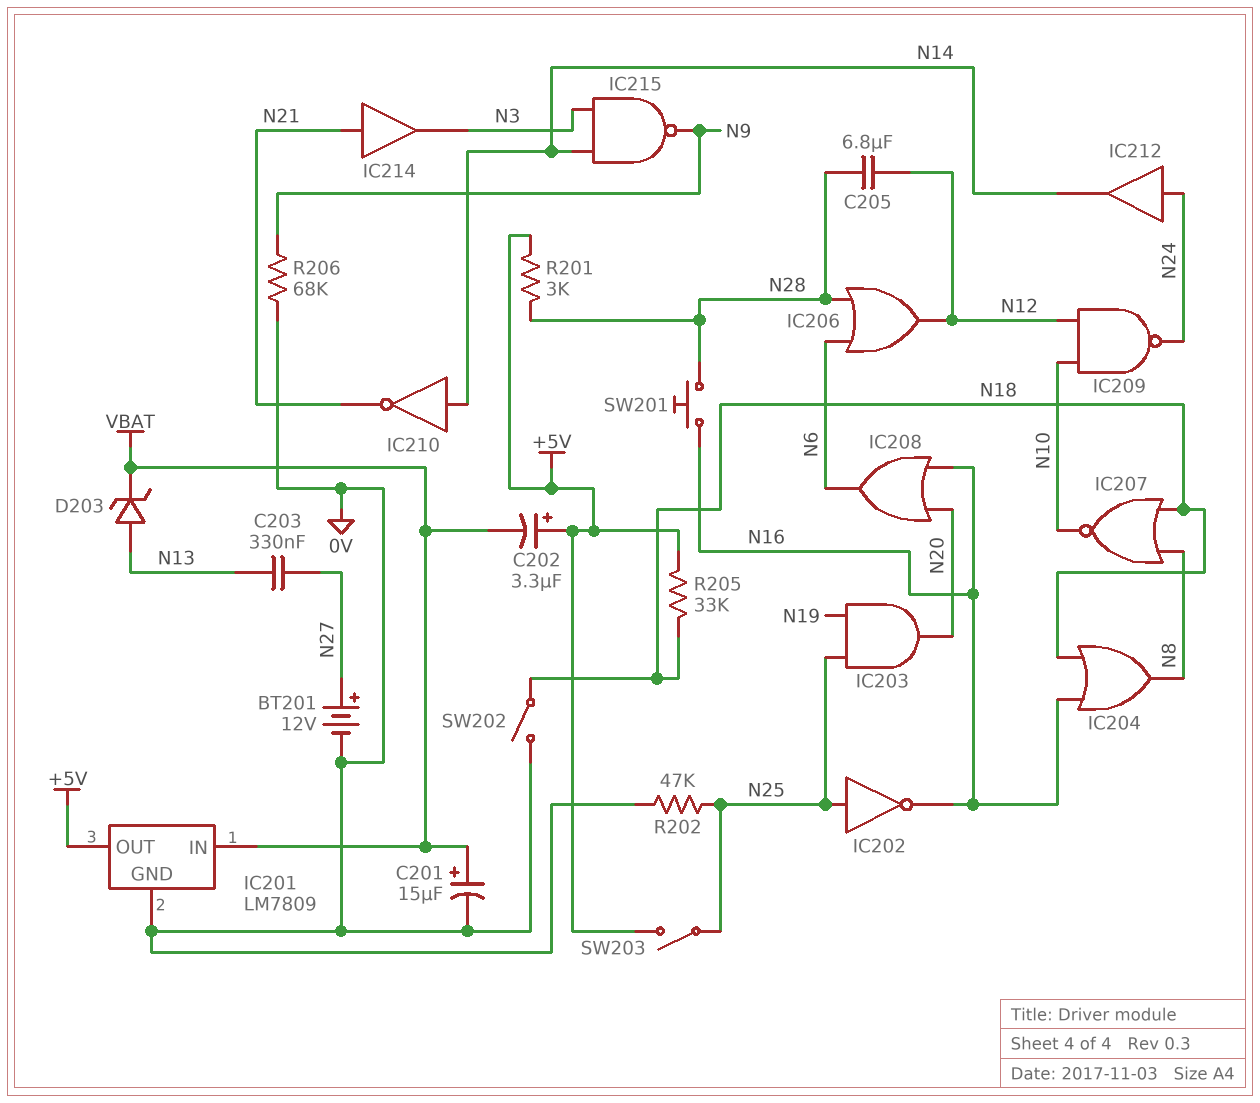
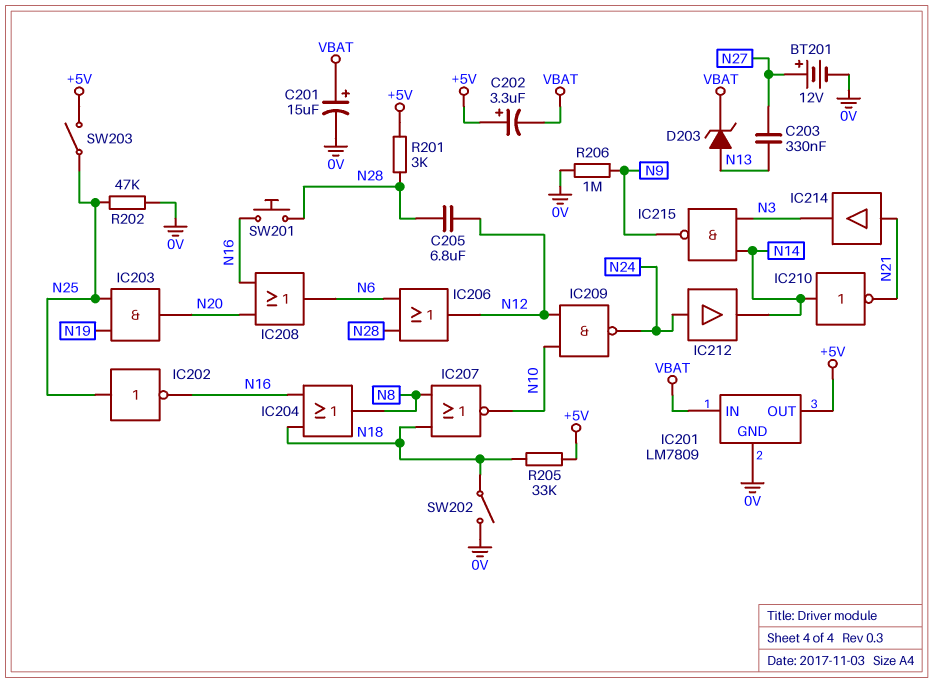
R206: 68k (0V, N9) -> 1M (0V, N9)

